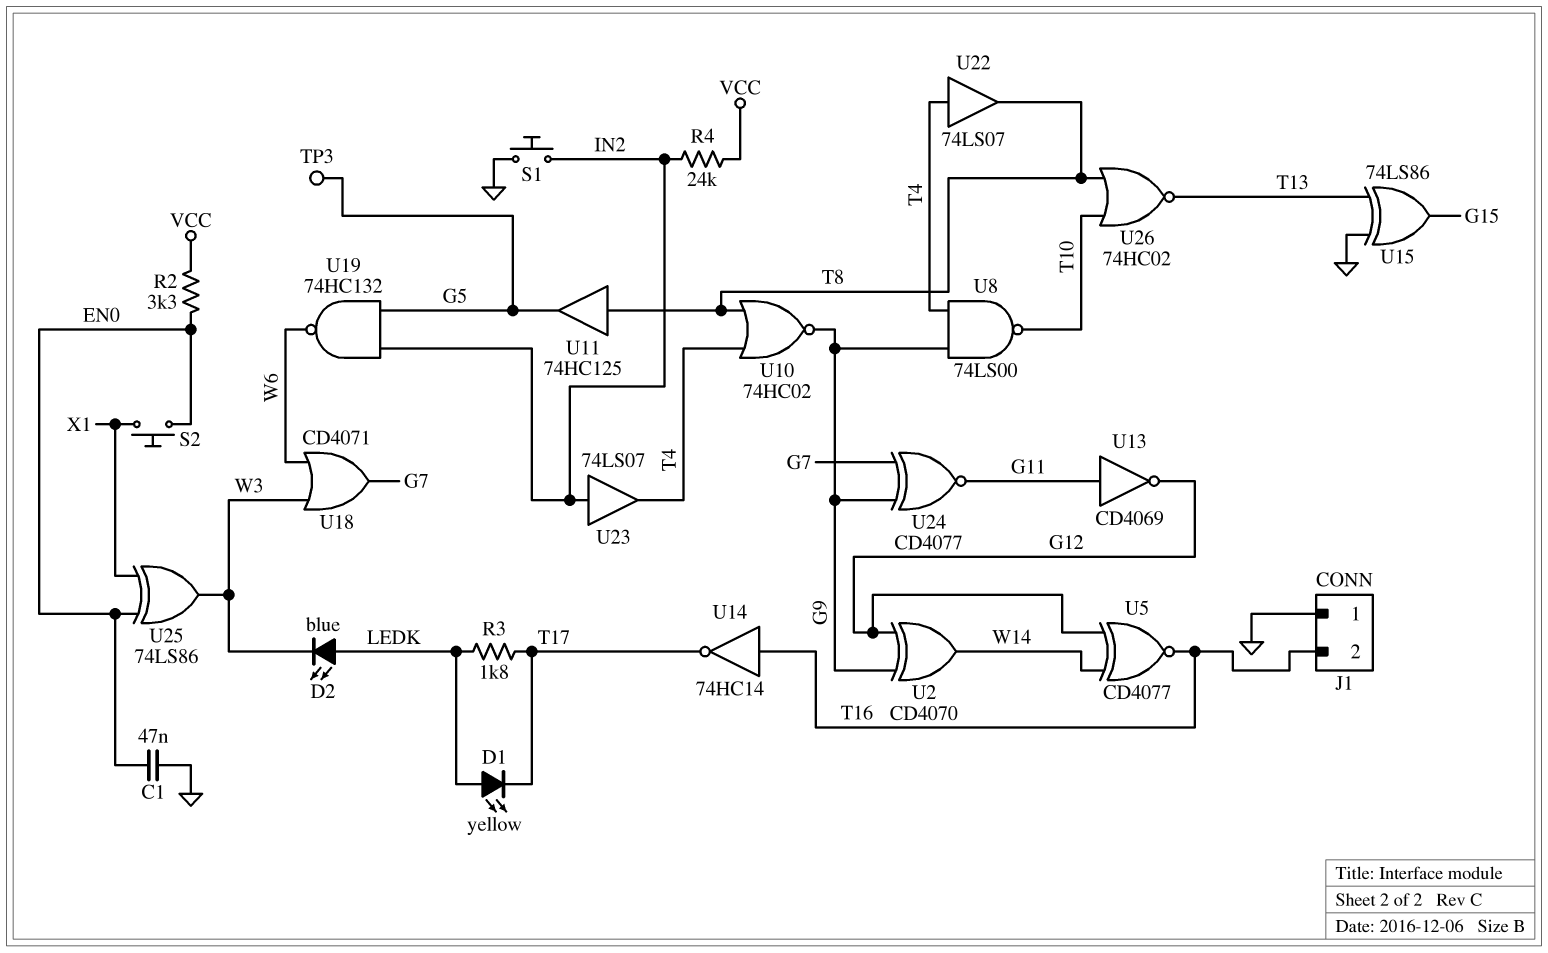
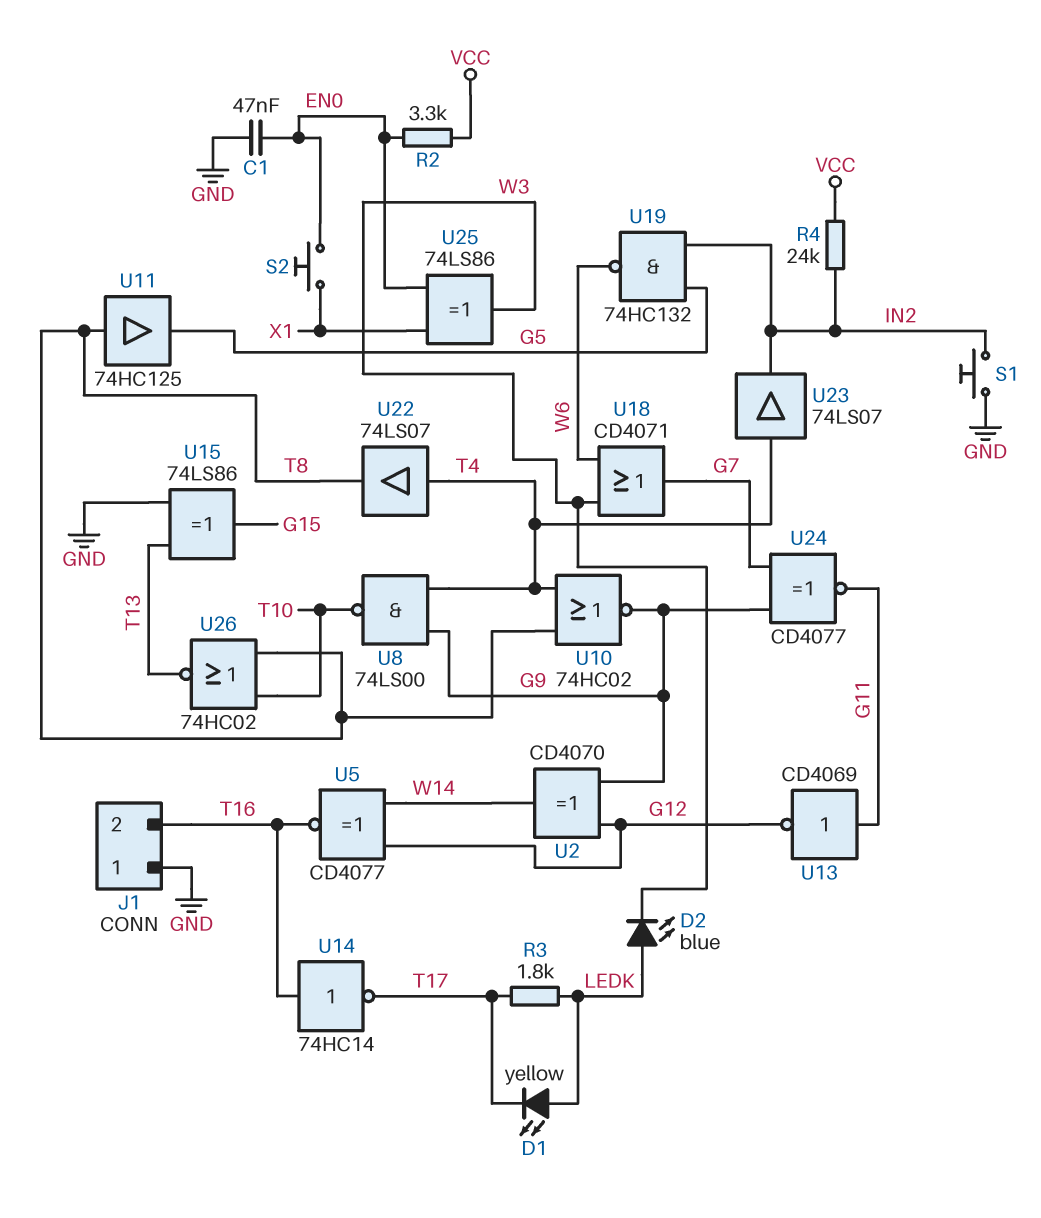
TP3: test point (G5) -> none
U23: buffer 74LS07 (in IN2, out T4) -> buffer 74LS07 (in T4, out IN2)

